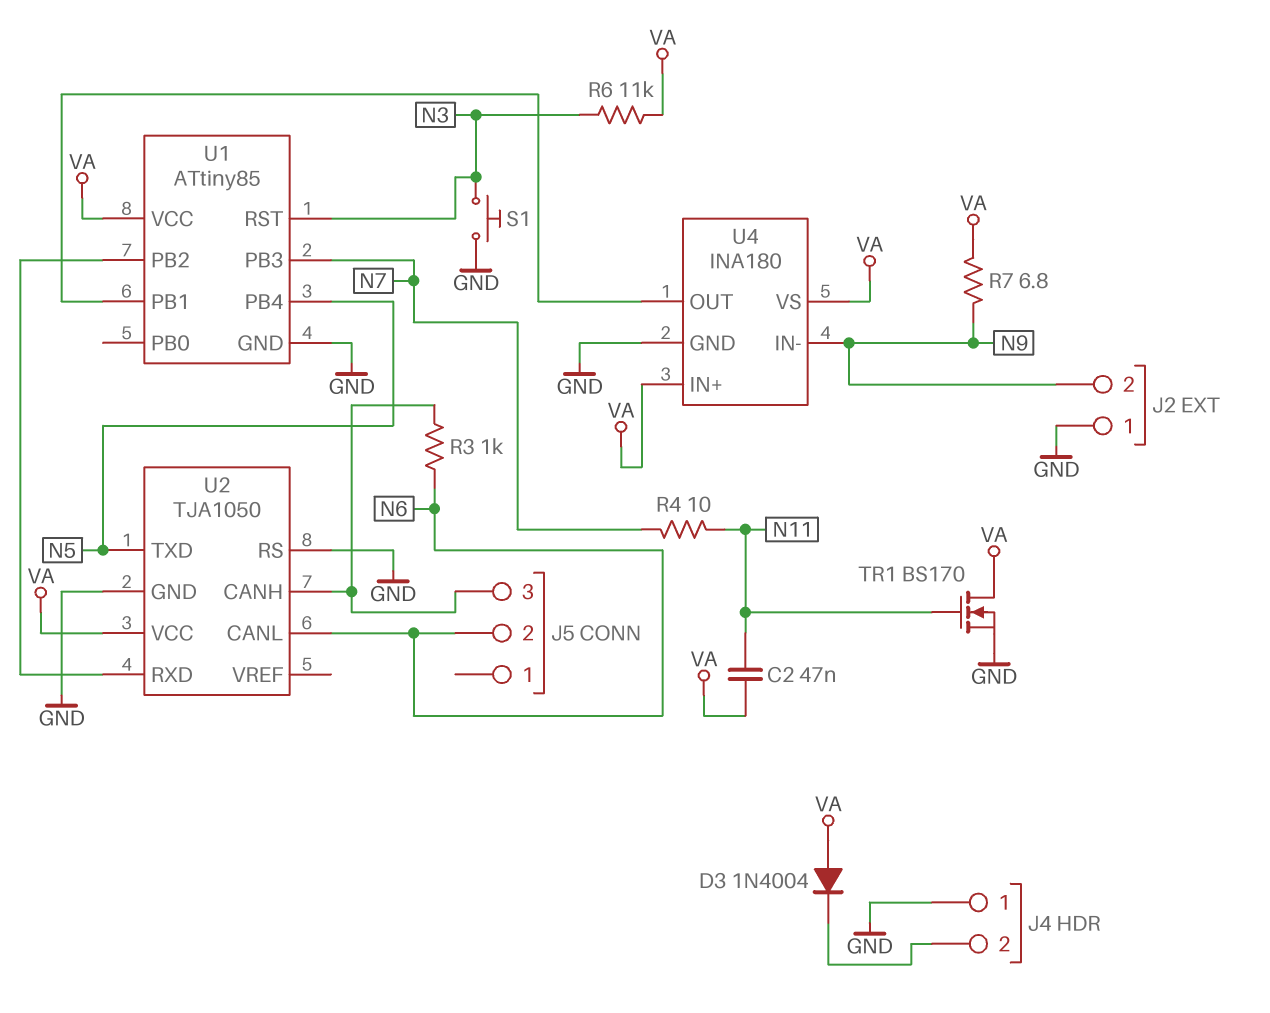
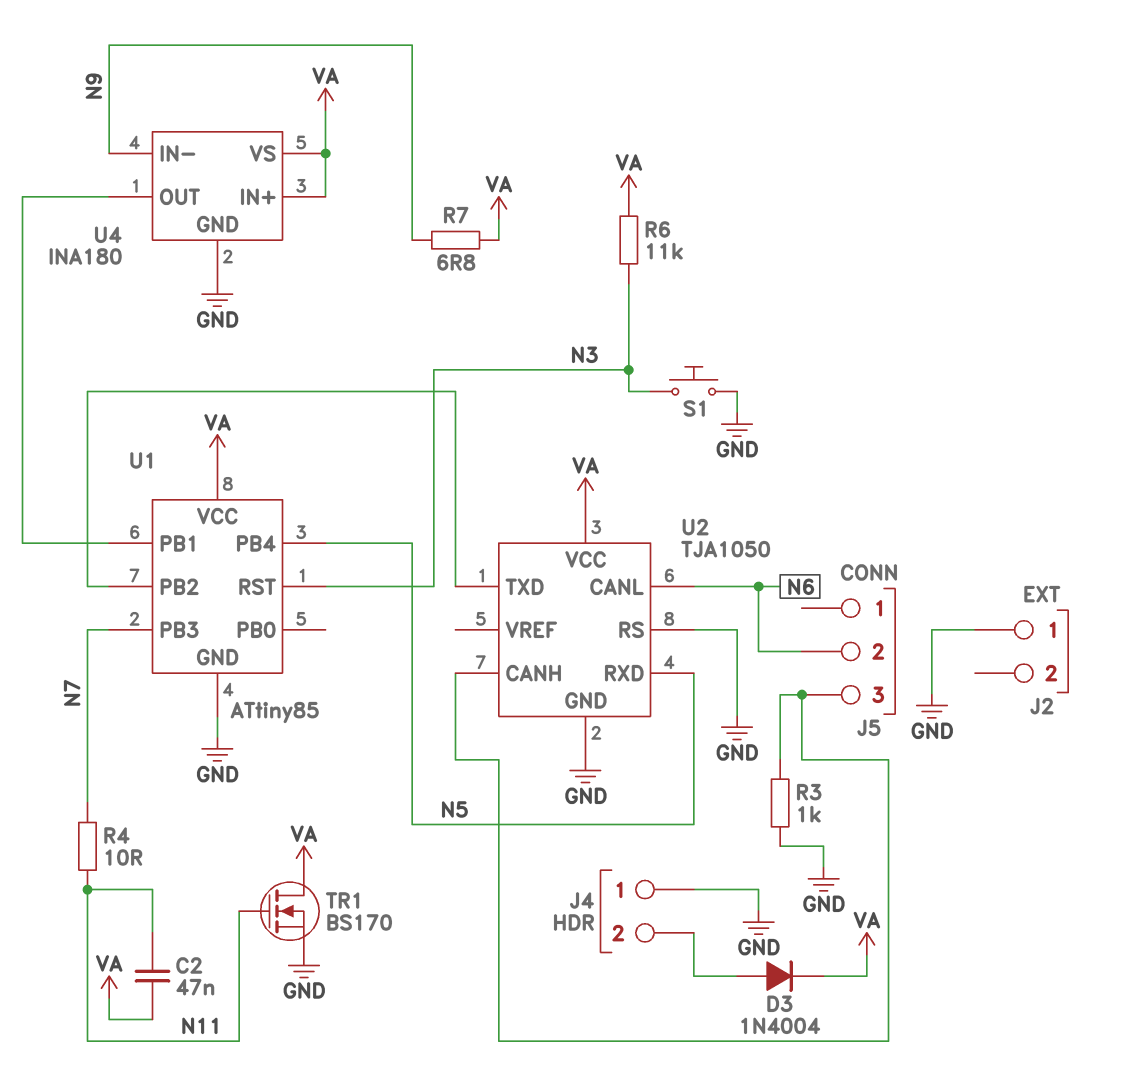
D3: diode 1N4004 (A VA, K J4/2) -> diode 1N4004 (A J4/2, K VA)
J2 pin 2: N9 -> none
R3: 1k (J5/3, N6) -> 1k (GND, J5/3)
U2 pin RXD: U1/PB2 -> N5
U2 pin TXD: N5 -> U1/PB2

